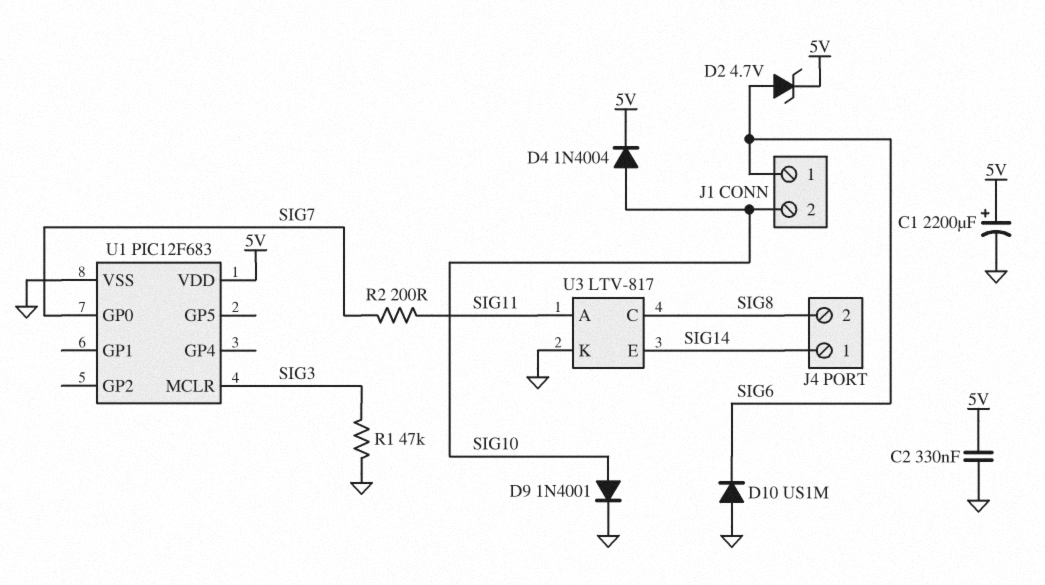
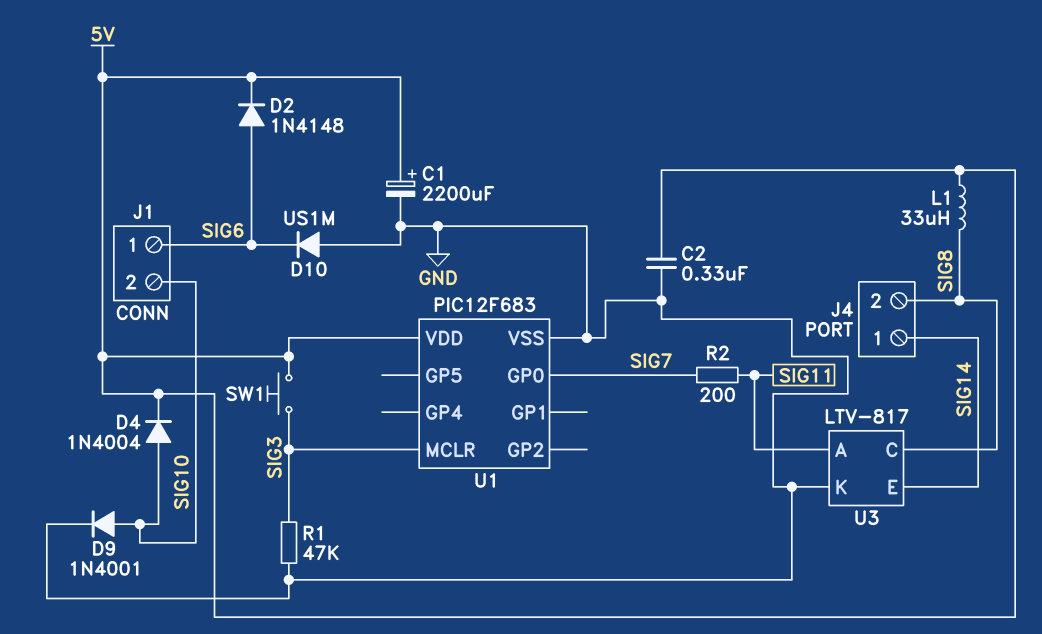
D2: zener 4.7V (A SIG6, K 5V) -> diode 1N4148 (A SIG6, K 5V)
L1: none -> 33uH (5V, SIG8)
SW1: none -> button (5V, SIG3)

